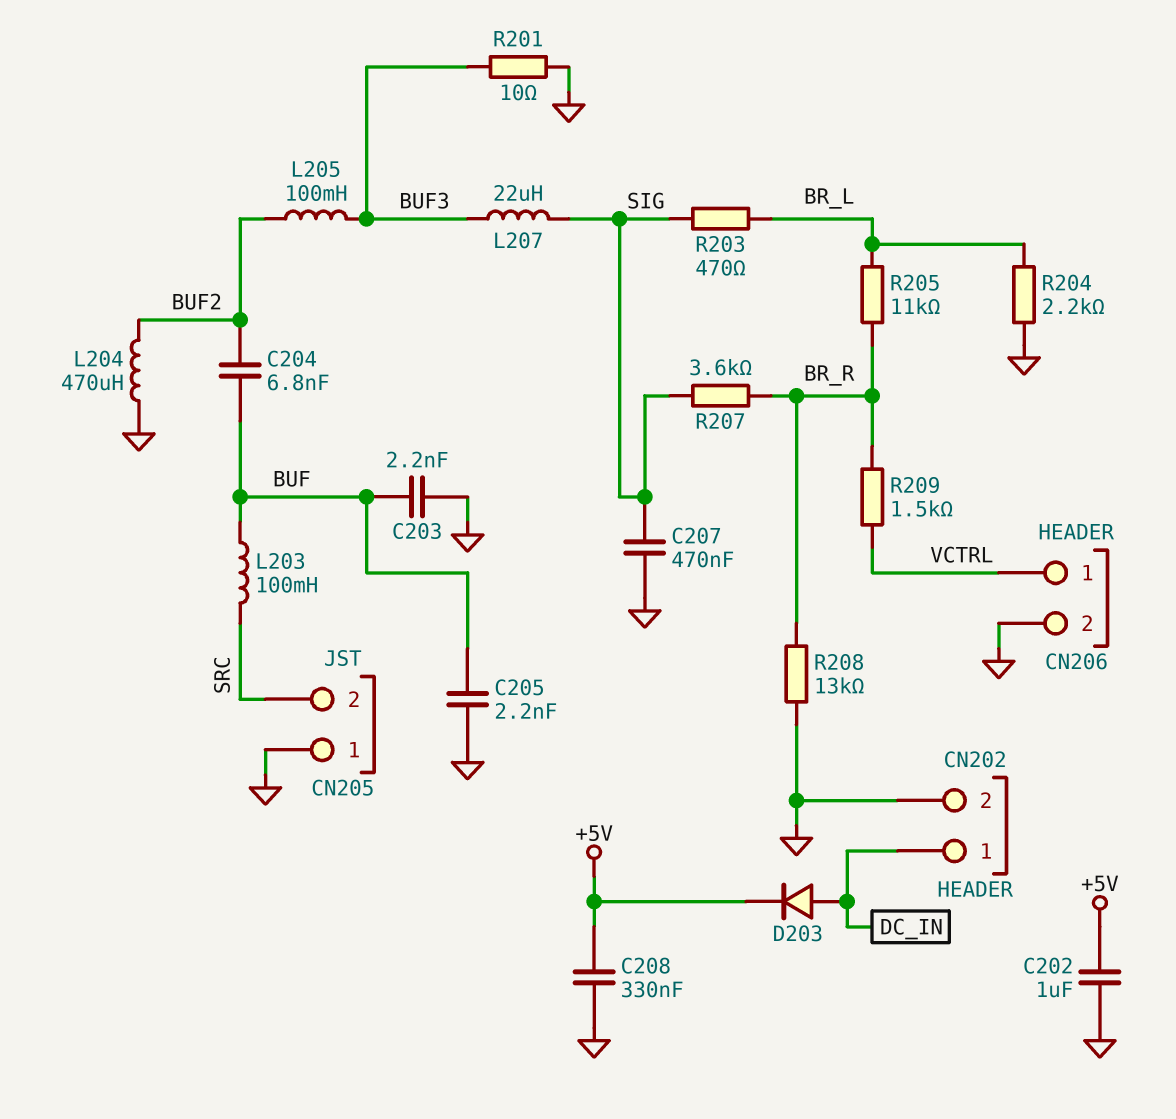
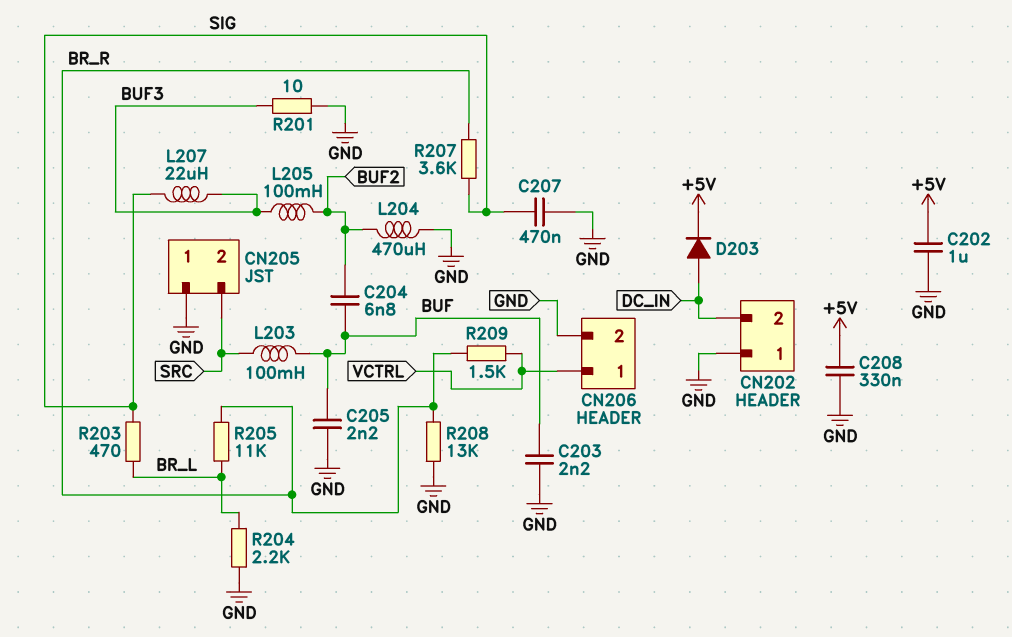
CN202 pin 1: DC_IN -> GND
CN202 pin 2: GND -> DC_IN

